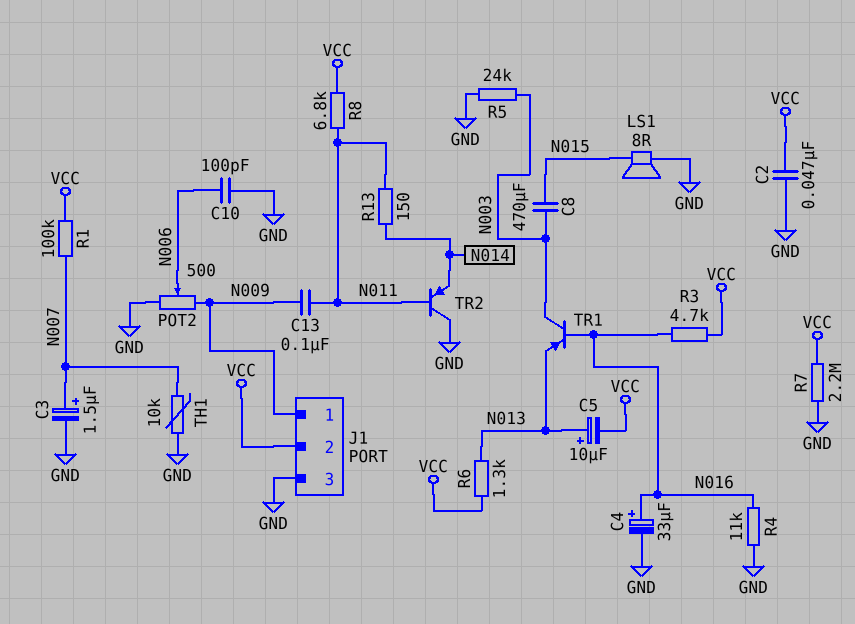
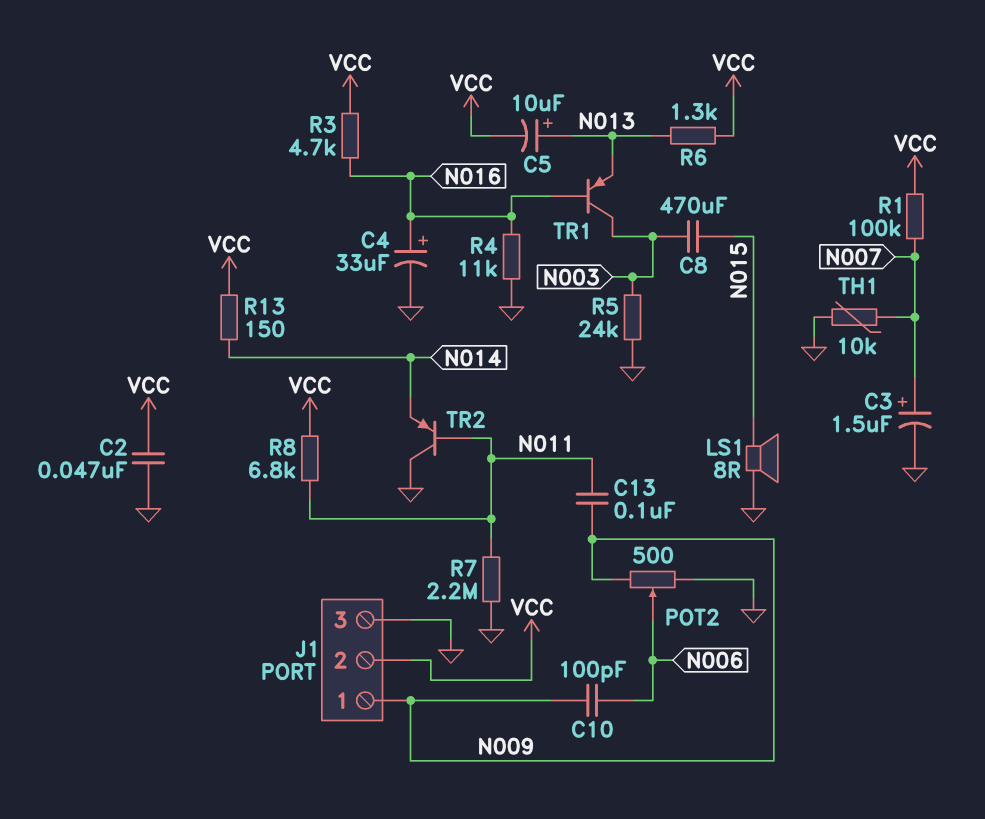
C10: 100pF (GND, N006) -> 100pF (N006, N009)
R7: 2.2M (GND, VCC) -> 2.2M (GND, N011)
R13: 150 (N011, N014) -> 150 (N014, VCC)

